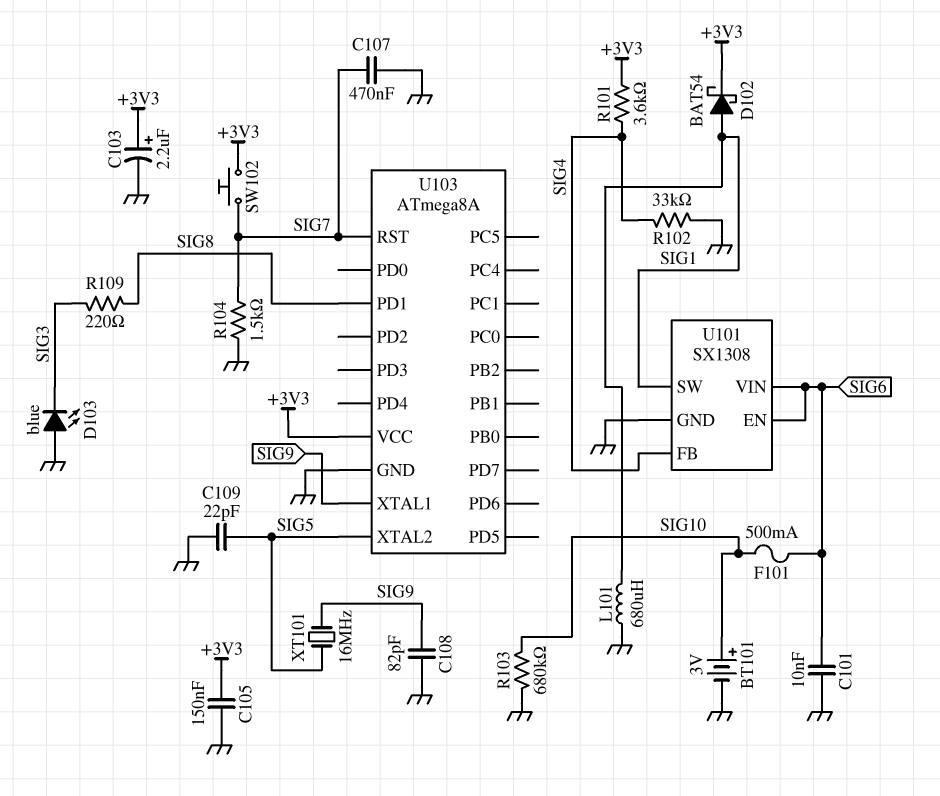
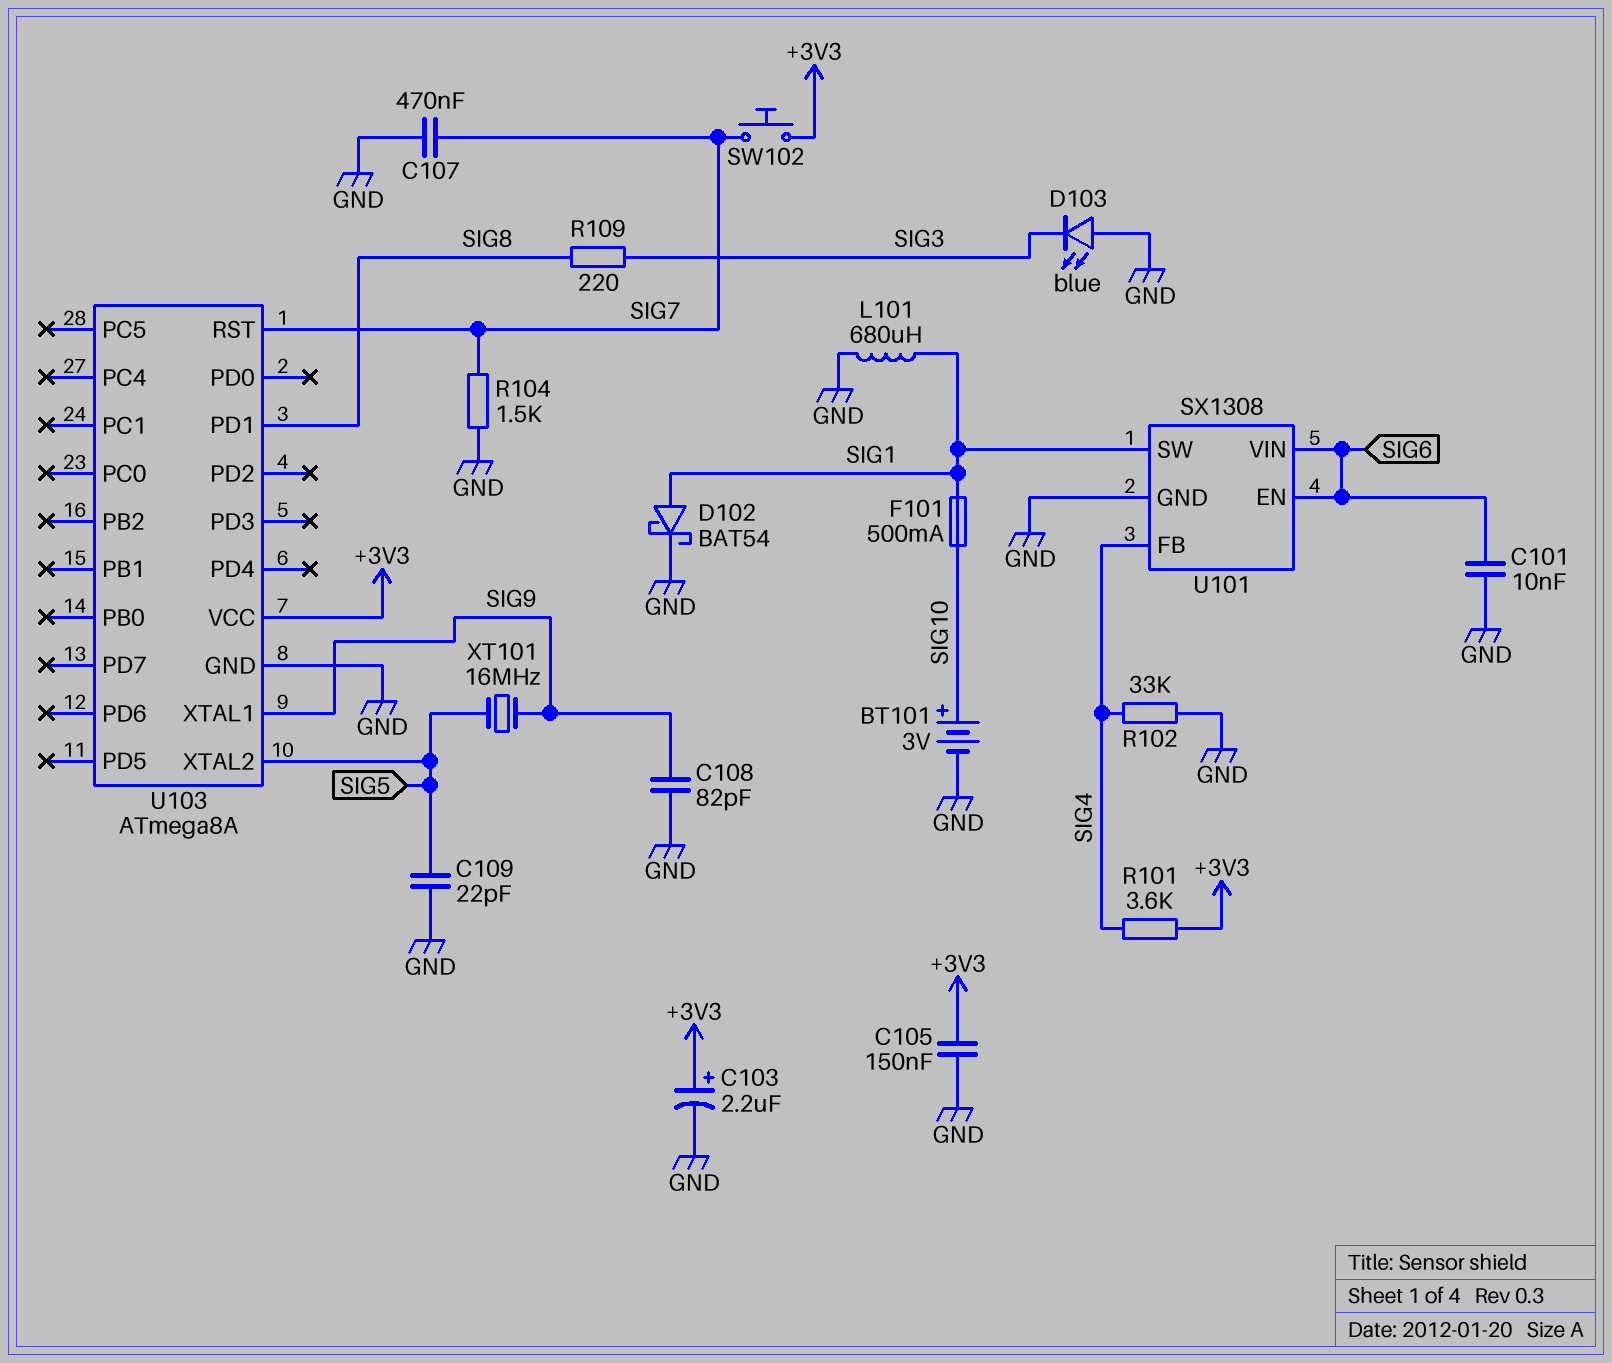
D102: schottky BAT54 (A SIG1, K +3V3) -> schottky BAT54 (A SIG1, K GND)
F101: 500mA (SIG6, SIG10) -> 500mA (SIG1, SIG10)
R103: 680k (GND, SIG10) -> none

